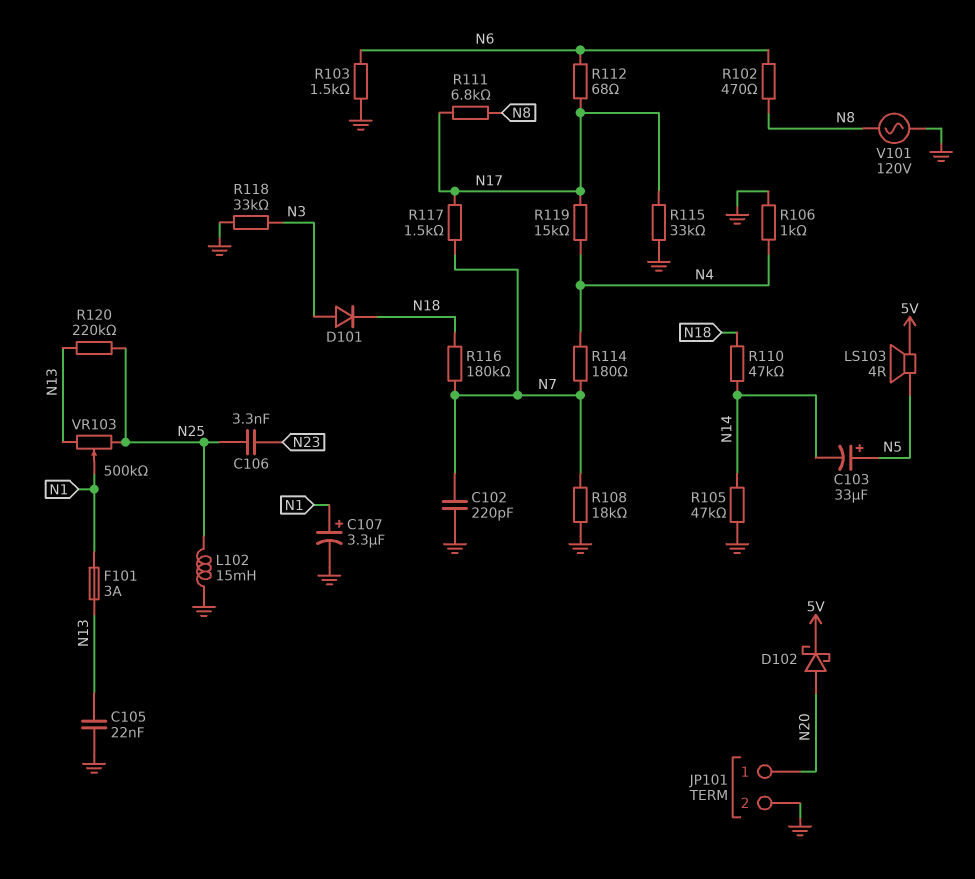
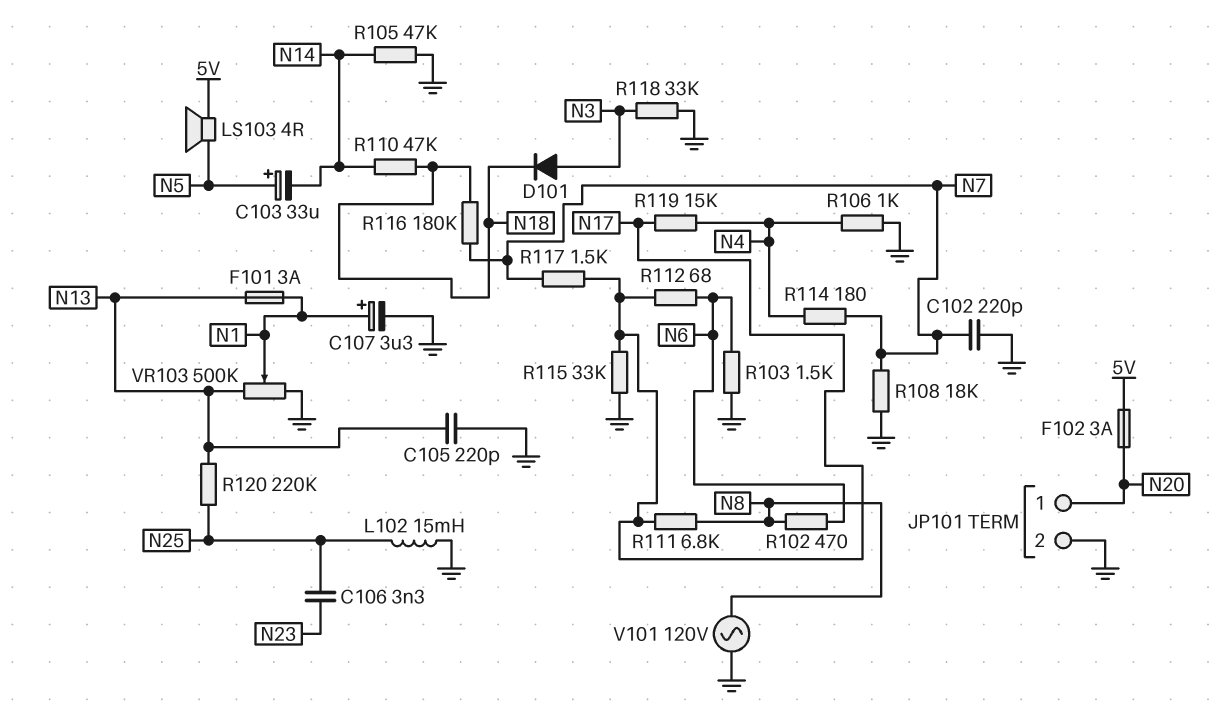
C105: 22nF (GND, N13) -> 220pF (GND, N13)
D102: schottky (A N20, K 5V) -> none
F102: none -> 3A (5V, N20)
VR103: 500k (N13, N25, wiper N1) -> 500k (GND, N13, wiper N1)

